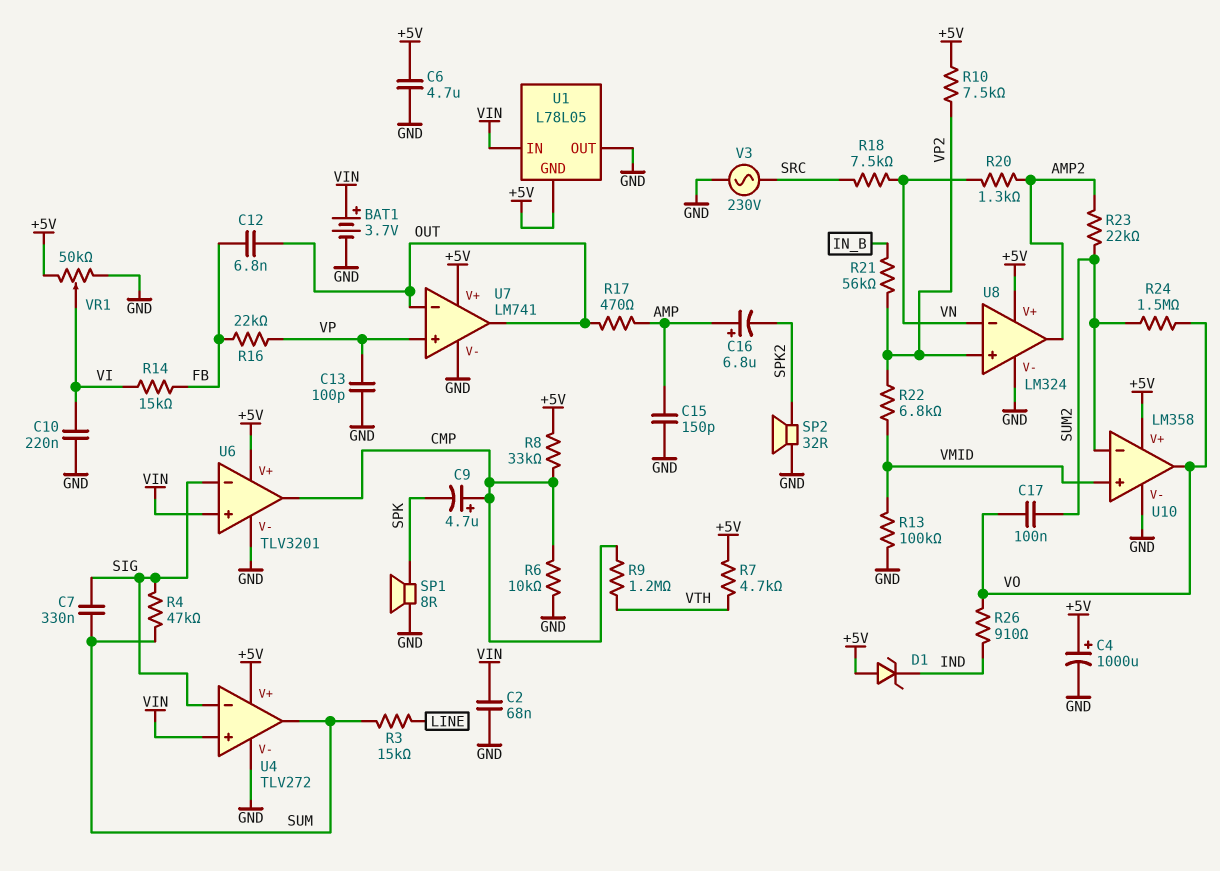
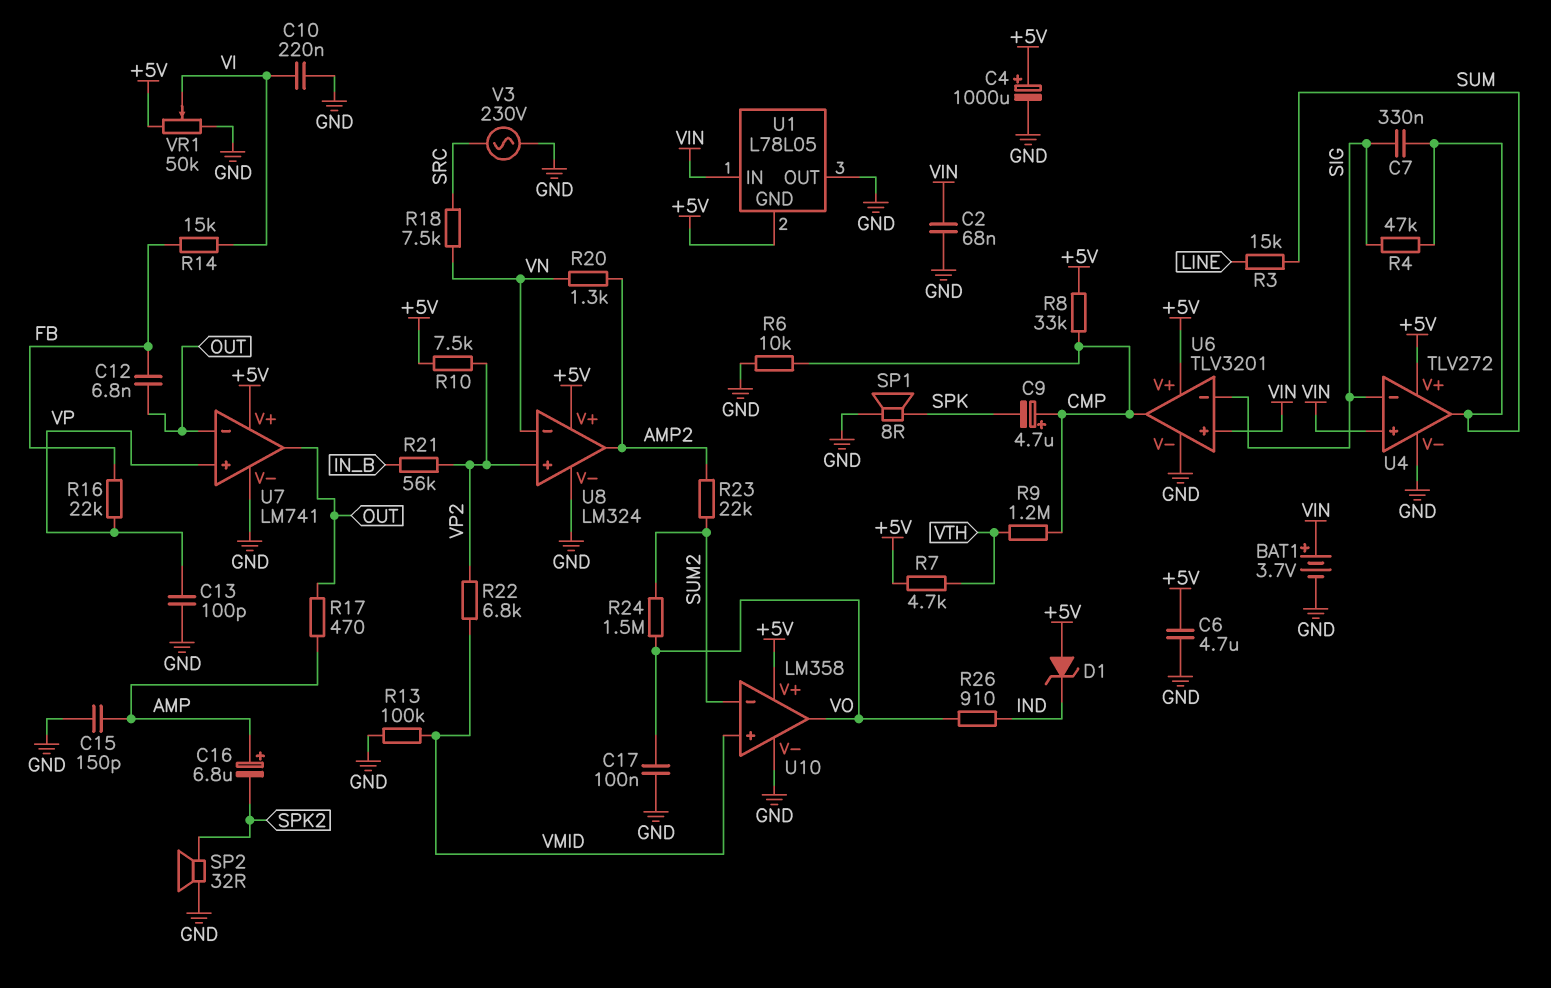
C17: 100nF (SUM2, VO) -> 100nF (GND, VO)

